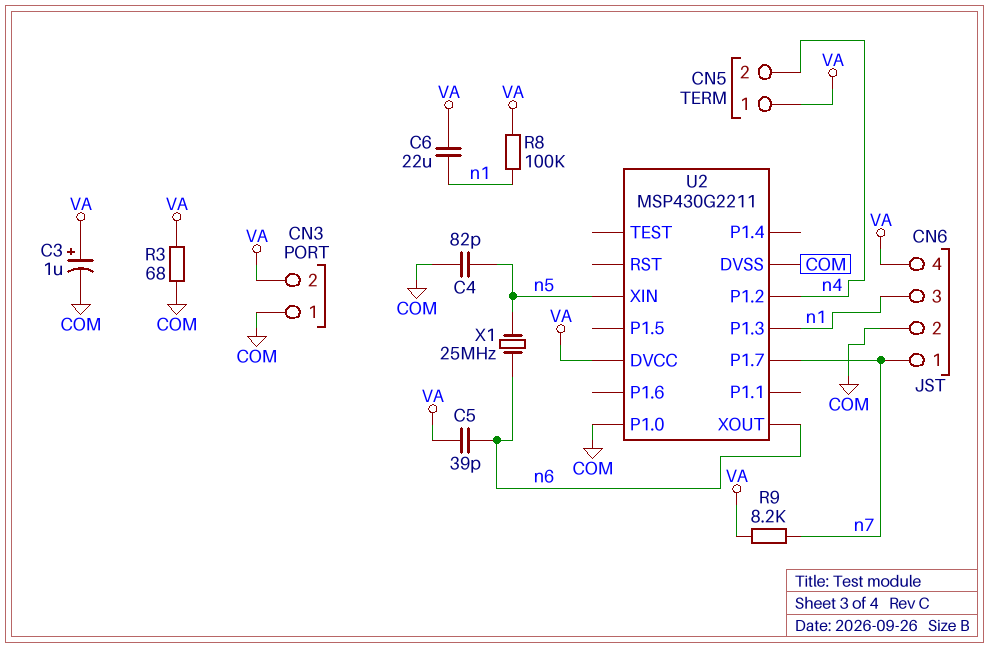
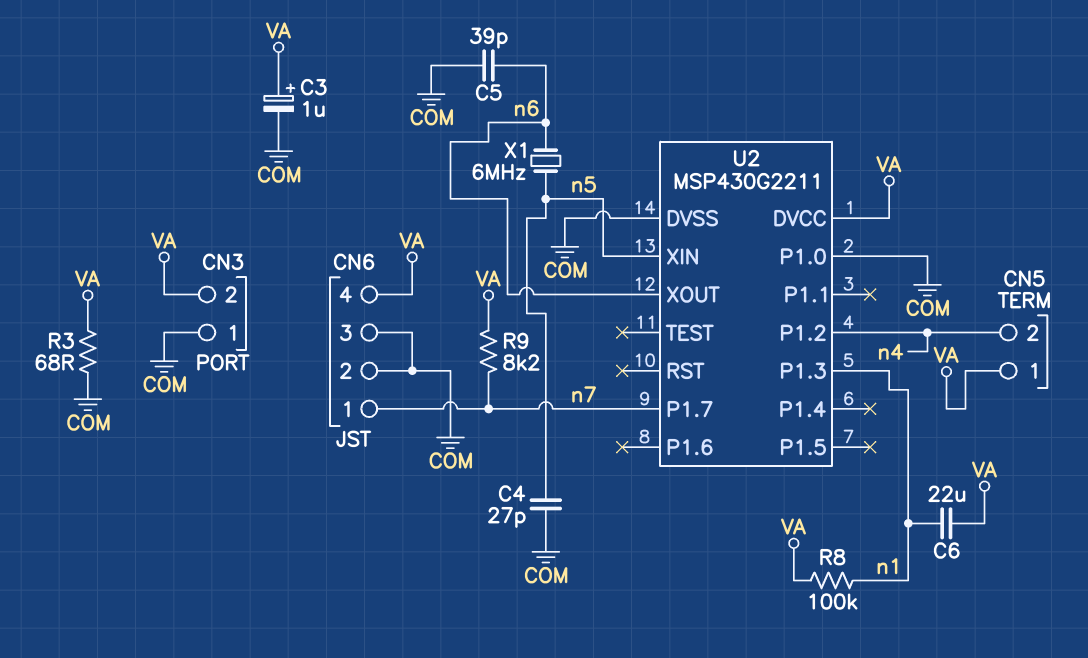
C4: 82pF (COM, n5) -> 27pF (COM, n5)
C5: 39pF (VA, n6) -> 39pF (COM, n6)
CN6 pin 3: n1 -> COM
X1: 25MHz (n5, n6) -> 6MHz (n5, n6)

